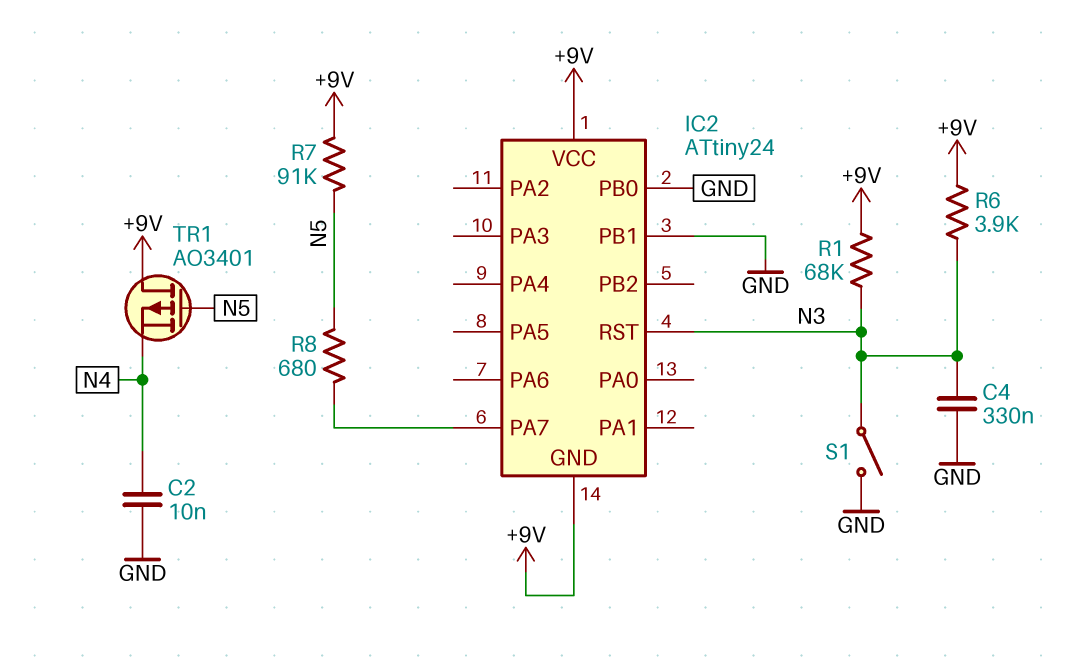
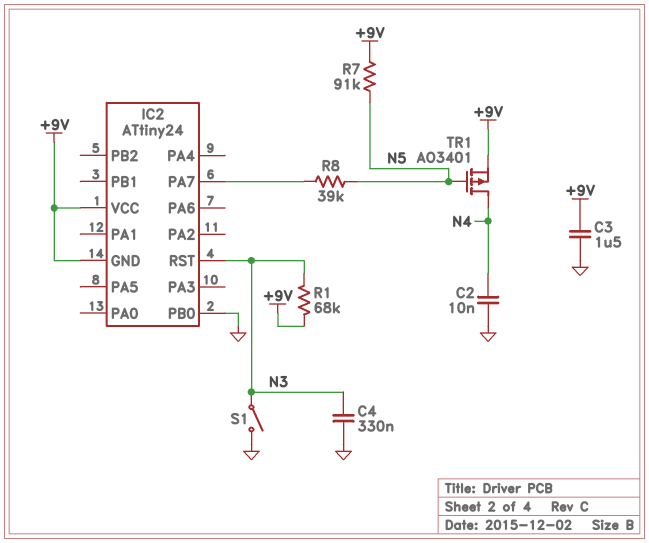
C3: none -> 1.5uF (+9V, GND)
IC2 pin PB1: GND -> none
R6: 3.9k (+9V, N3) -> none
R8: 680 (IC2/PA7, N5) -> 39k (IC2/PA7, N5)
TR1: PMOS AO3401 (G N5, D +9V, S N4) -> PMOS AO3401 (G N5, D N4, S +9V)

